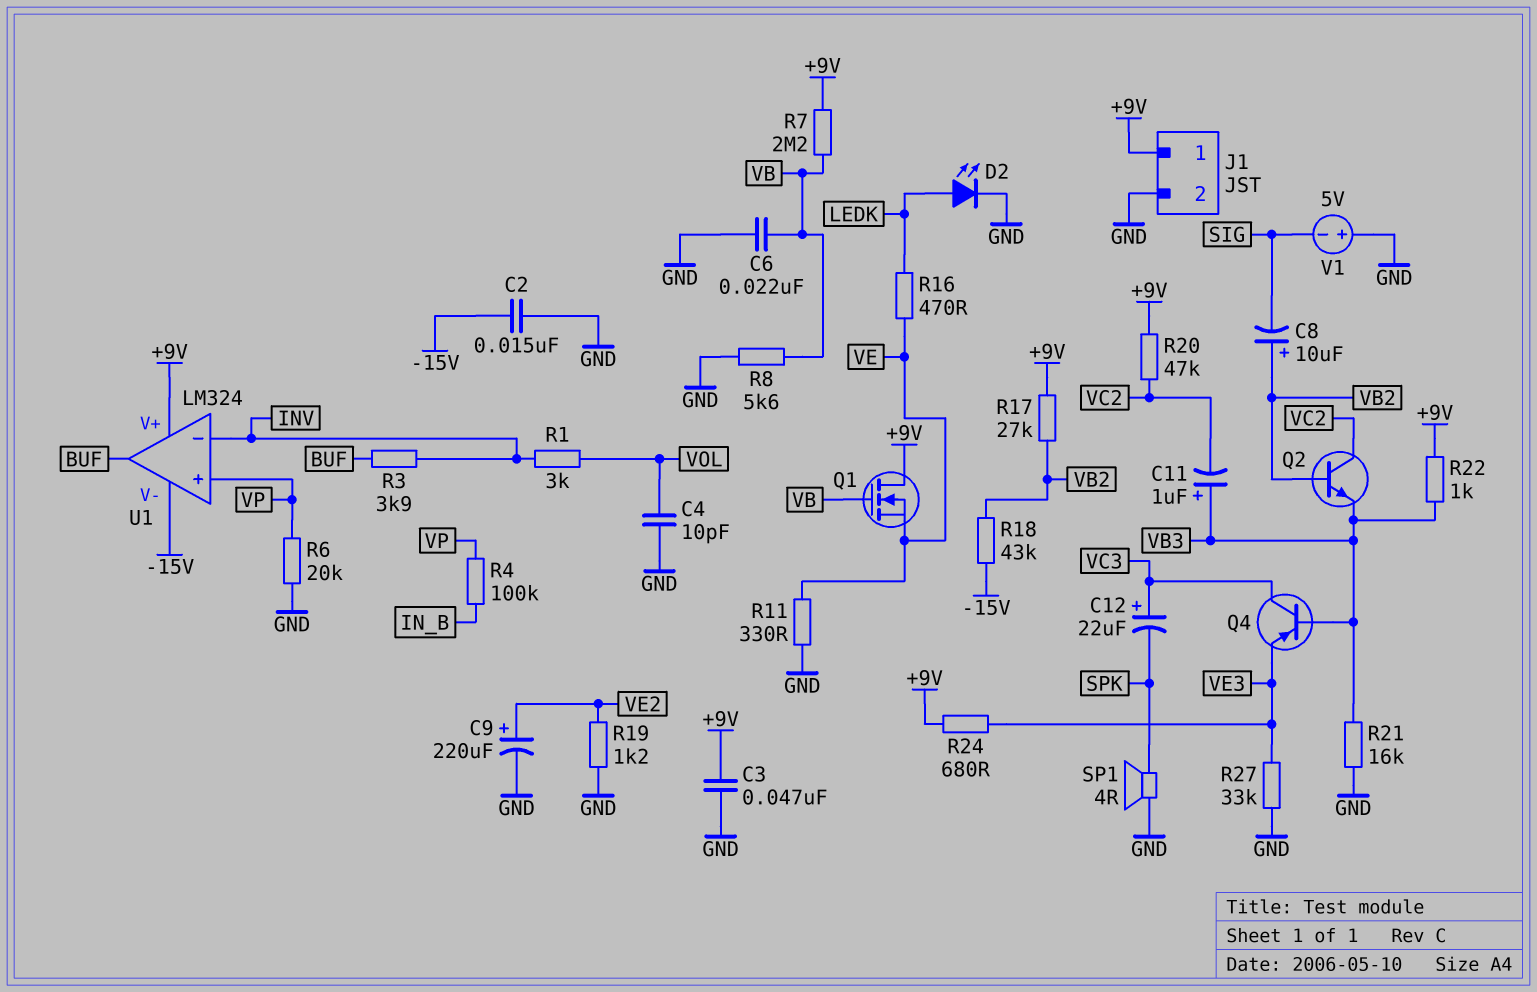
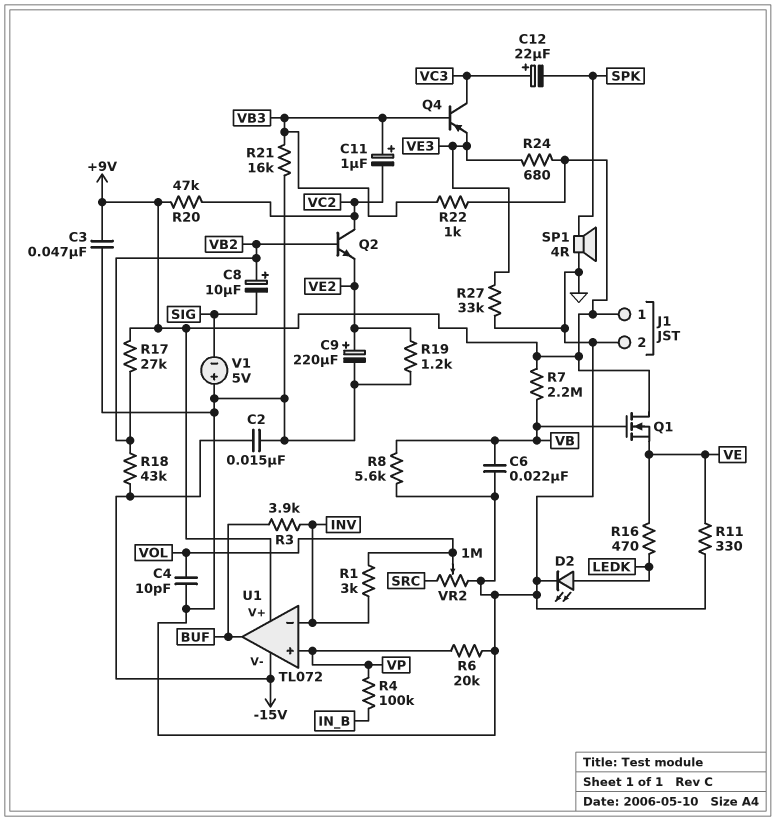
Q2: NPN (B VB2, C VC2, E VB3) -> NPN (B VB2, C VC2, E VE2)
U1: LM324 -> TL072
VR2: none -> 1M (GND, SRC, wiper VOL)

